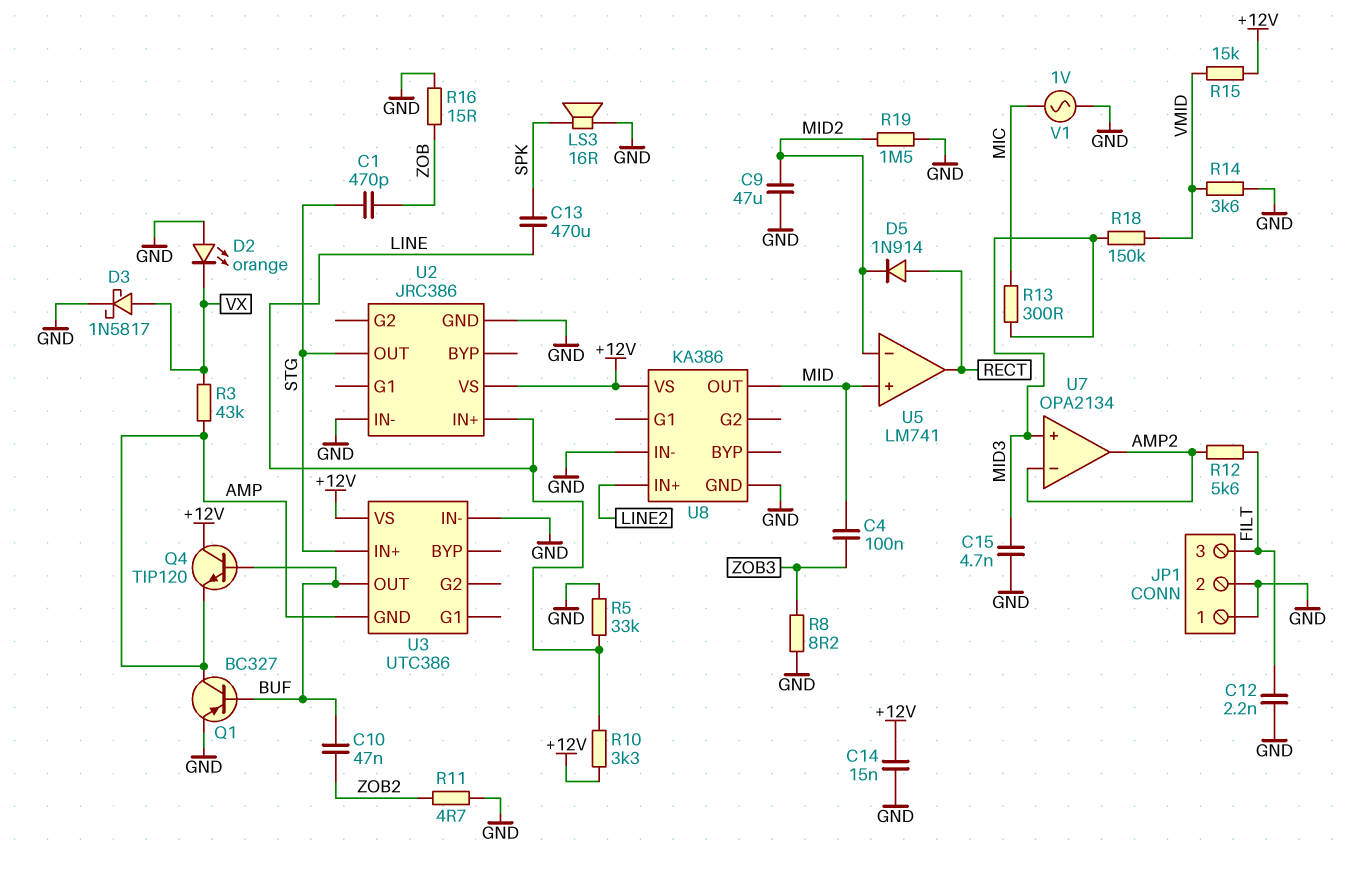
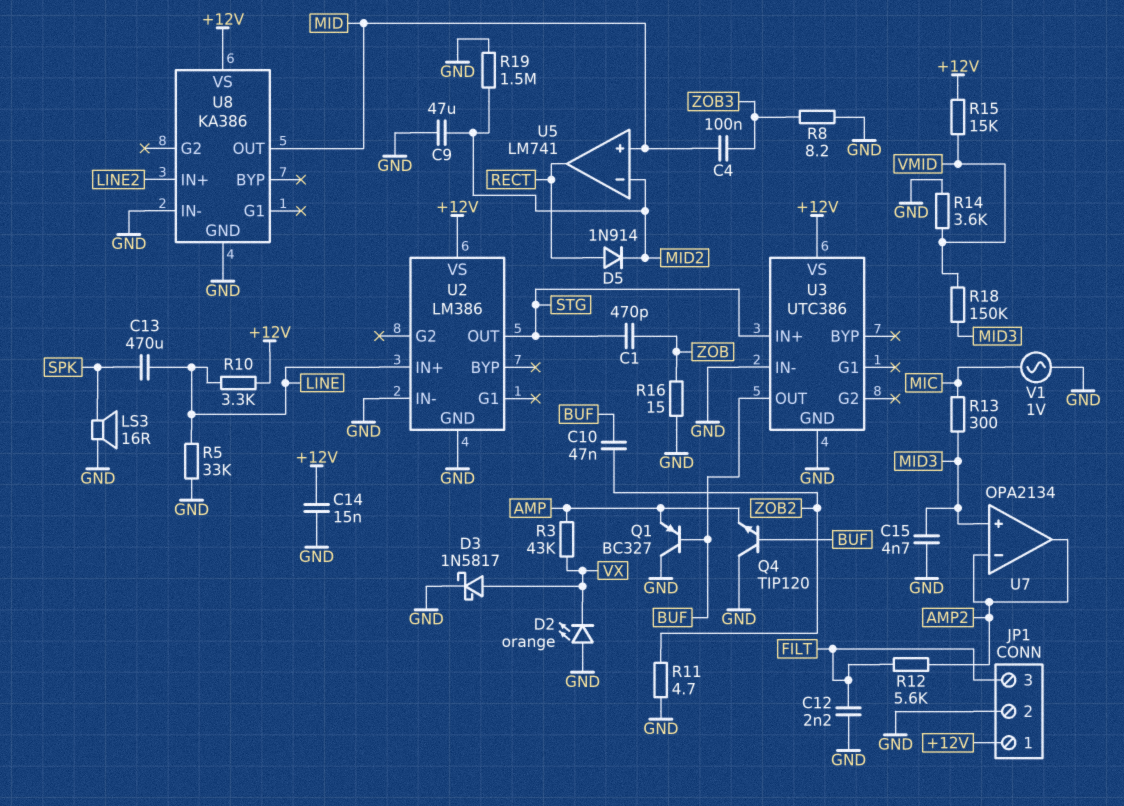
JP1 pin 1: GND -> +12V
Q1: PNP BC327 (B BUF, C AMP, E GND) -> PNP BC327 (B BUF, C GND, E AMP)
Q4: NPN TIP120 (B BUF, C +12V, E AMP) -> NPN TIP120 (B BUF, C GND, E AMP)
U2: JRC386 -> LM386
U3 pin GND: AMP -> GND

